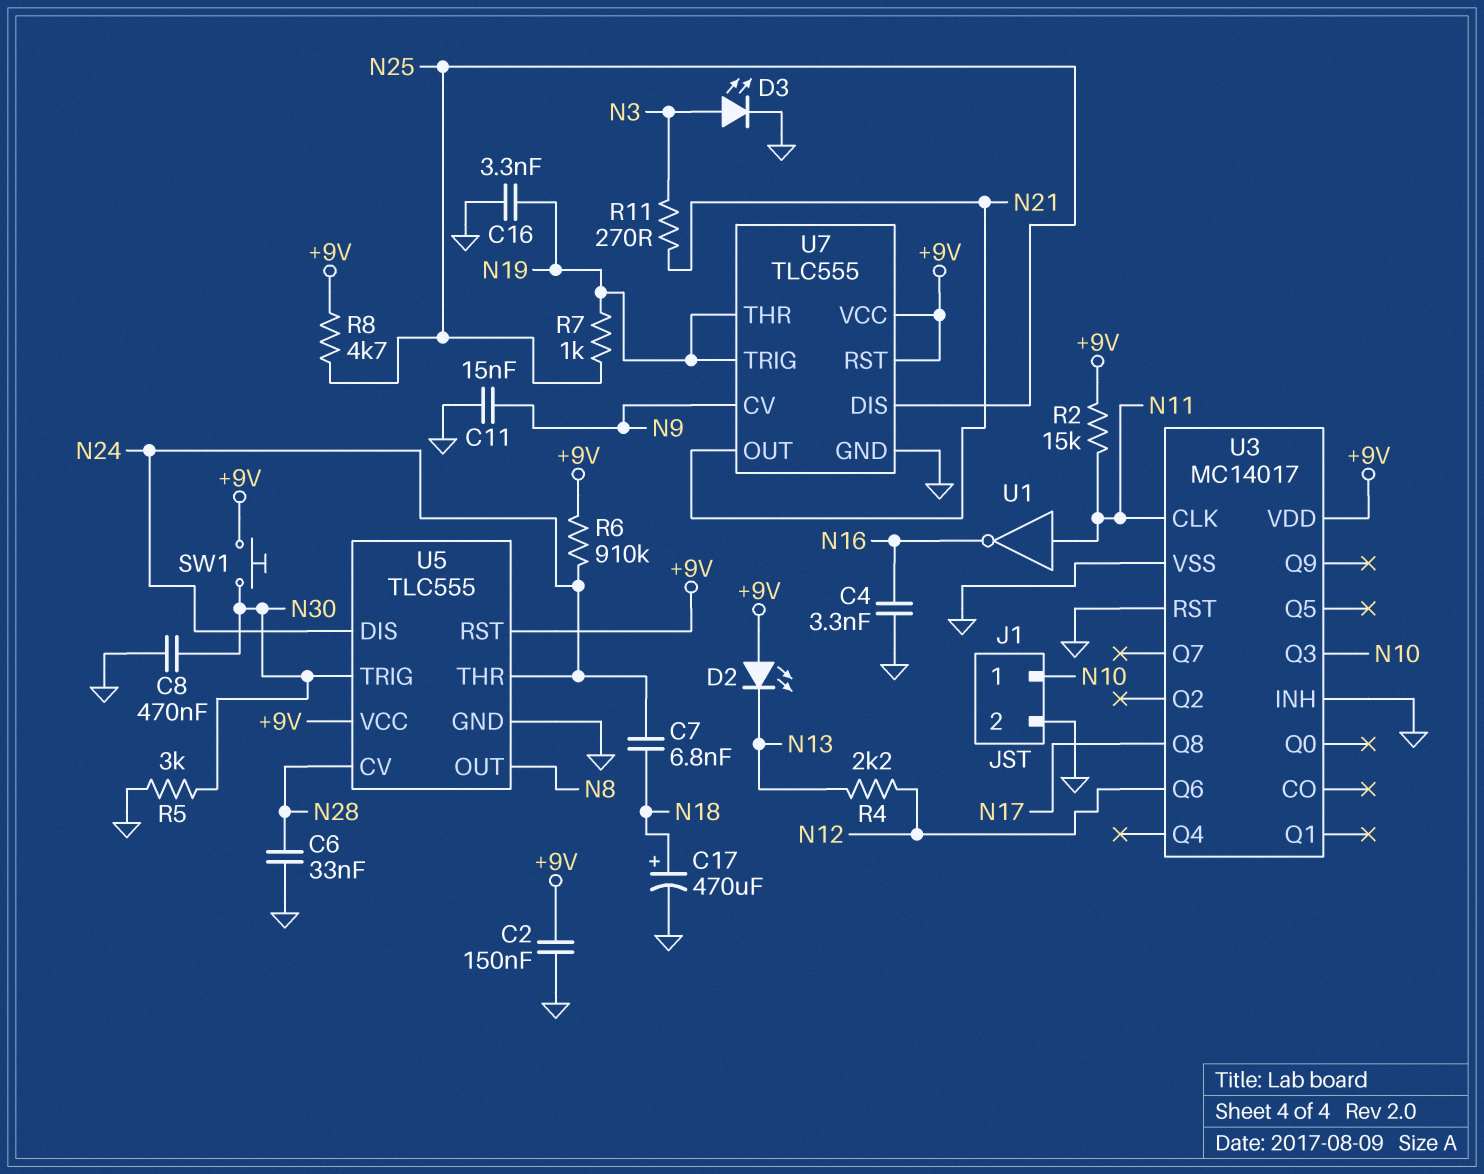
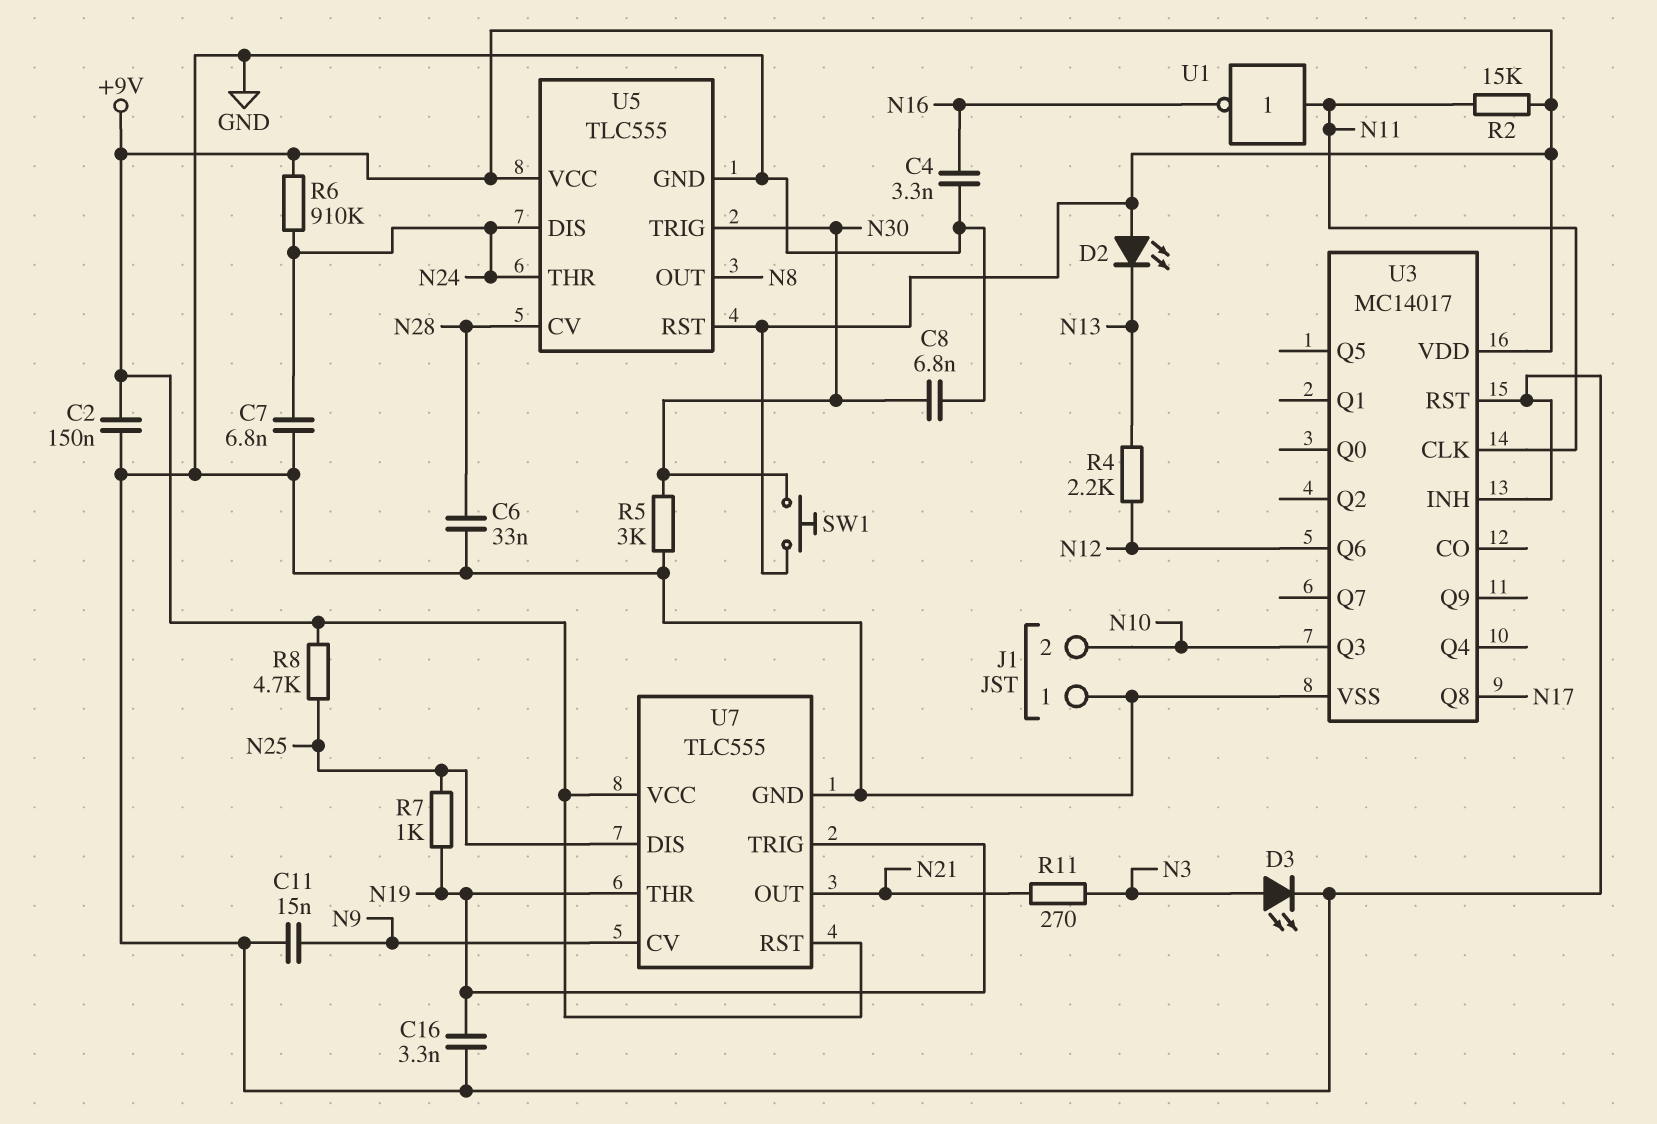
C7: 6.8nF (N18, N24) -> 6.8nF (GND, N24)
C8: 470nF (GND, N30) -> 6.8nF (GND, N30)
C17: 470uF (plus N18, minus GND) -> none
J1 pin 1: N10 -> GND
J1 pin 2: GND -> N10

